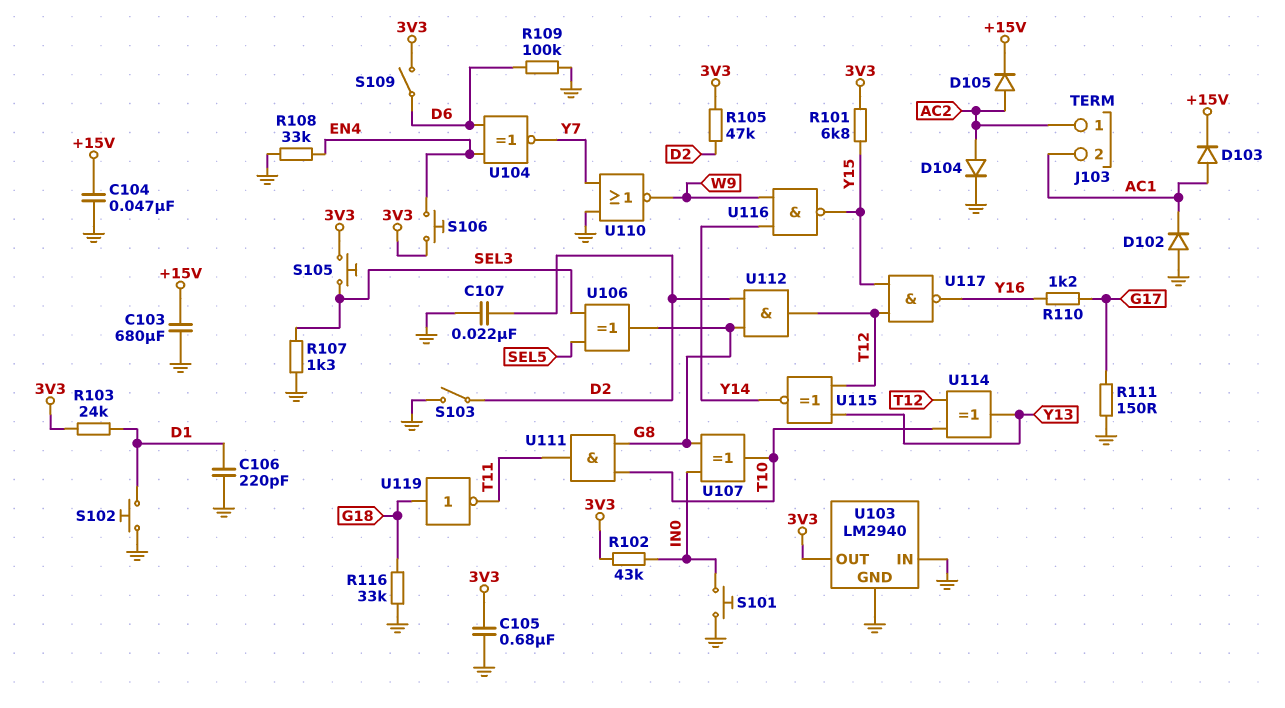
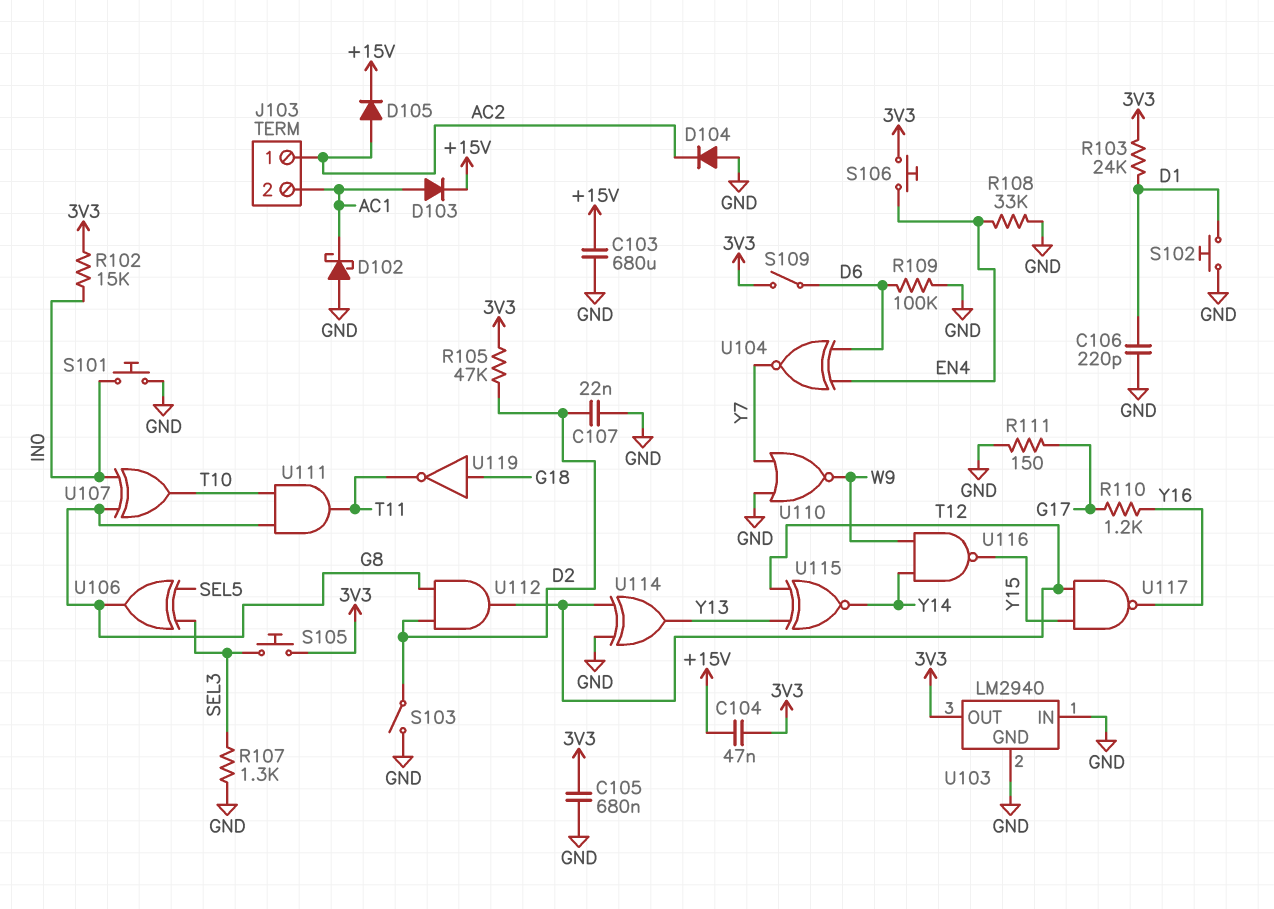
C104: 47nF (+15V, GND) -> 47nF (+15V, 3V3)
D102: diode (A GND, K AC1) -> schottky (A GND, K AC1)
D104: diode (A AC2, K GND) -> diode (A GND, K AC2)
R101: 6.8k (3V3, Y15) -> none
R102: 43k (3V3, IN0) -> 15k (3V3, IN0)
R116: 33k (G18, GND) -> none
U114: XOR (in T10, in T12, out Y13) -> XOR (in GND, in T12, out Y13)

